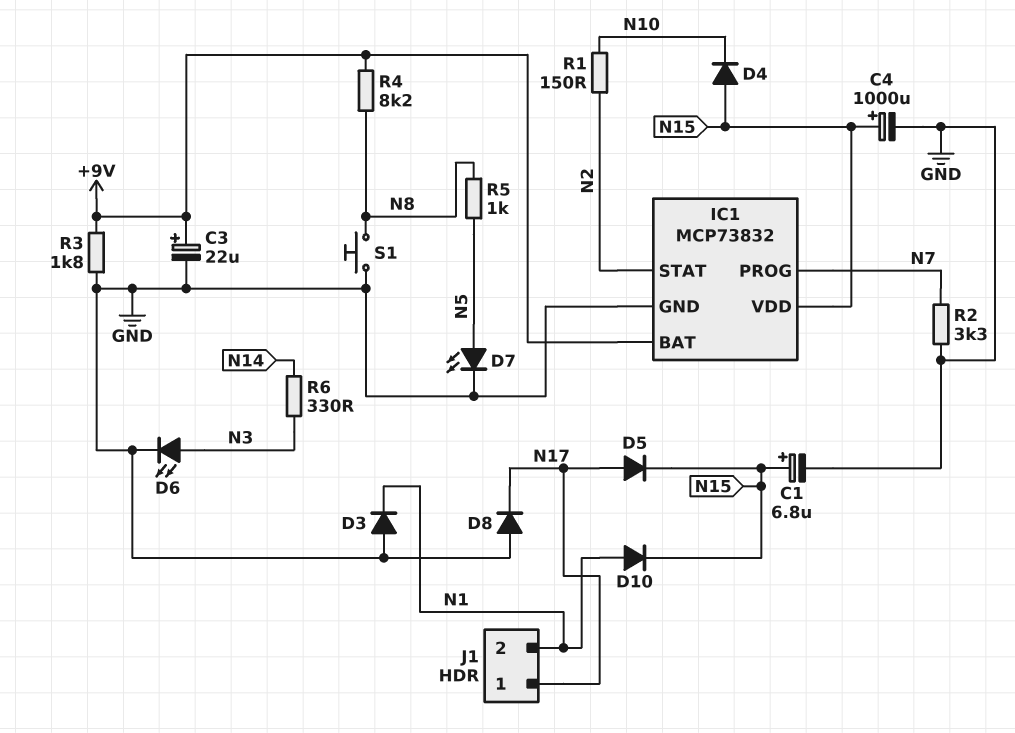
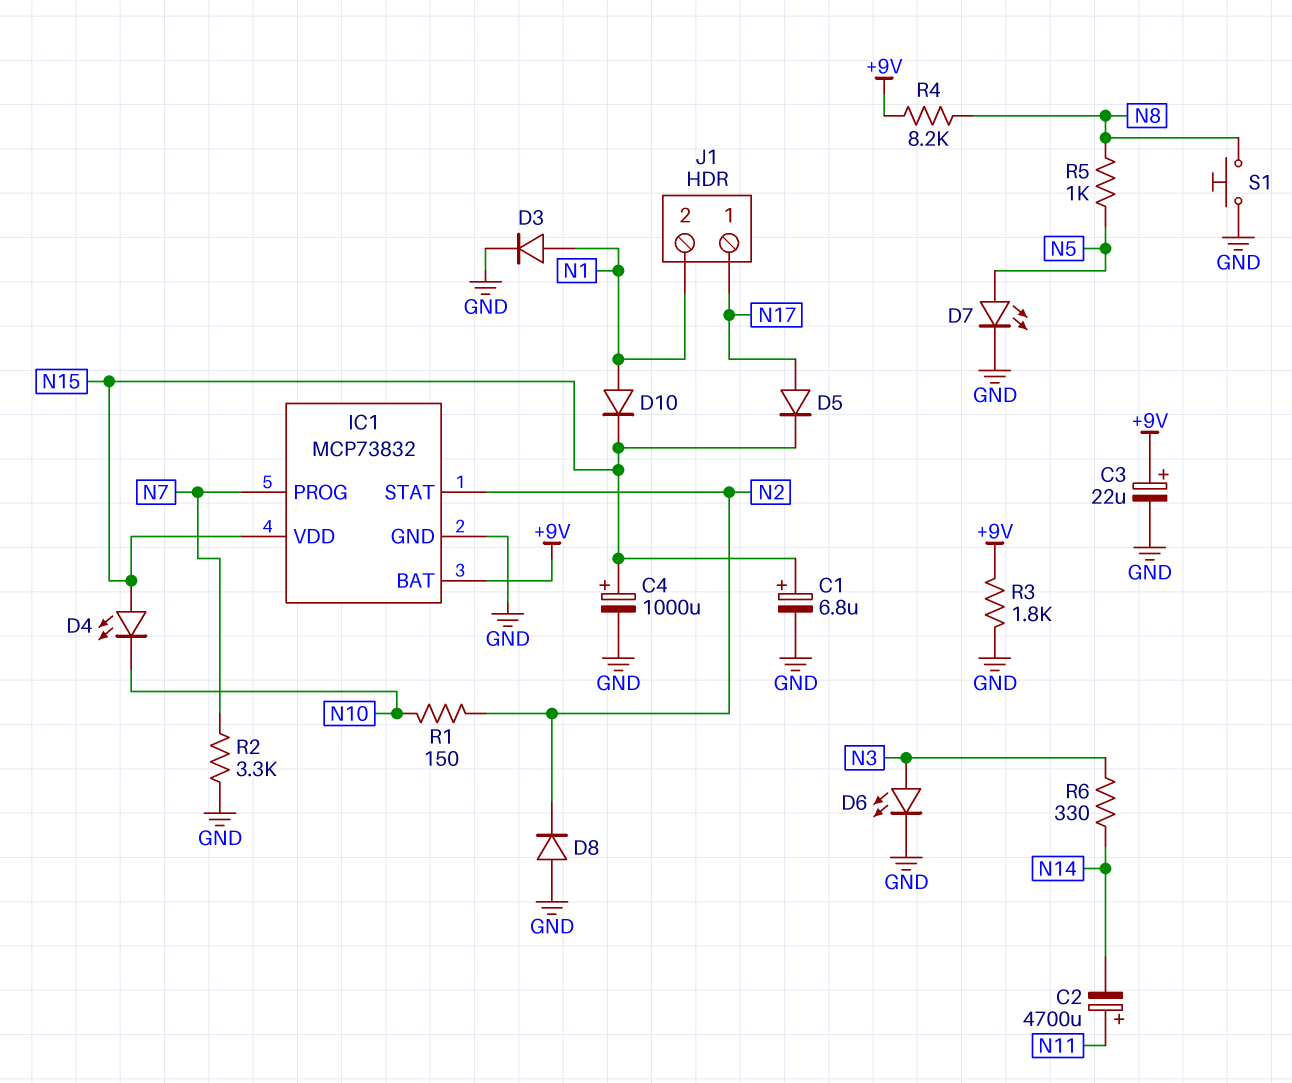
C2: none -> 4700uF (plus N11, minus N14)
D3: diode (A GND, K N1) -> diode (A N1, K GND)
D4: diode (A N15, K N10) -> LED (A N15, K N10)
D8: diode (A GND, K N17) -> diode (A GND, K N2)

